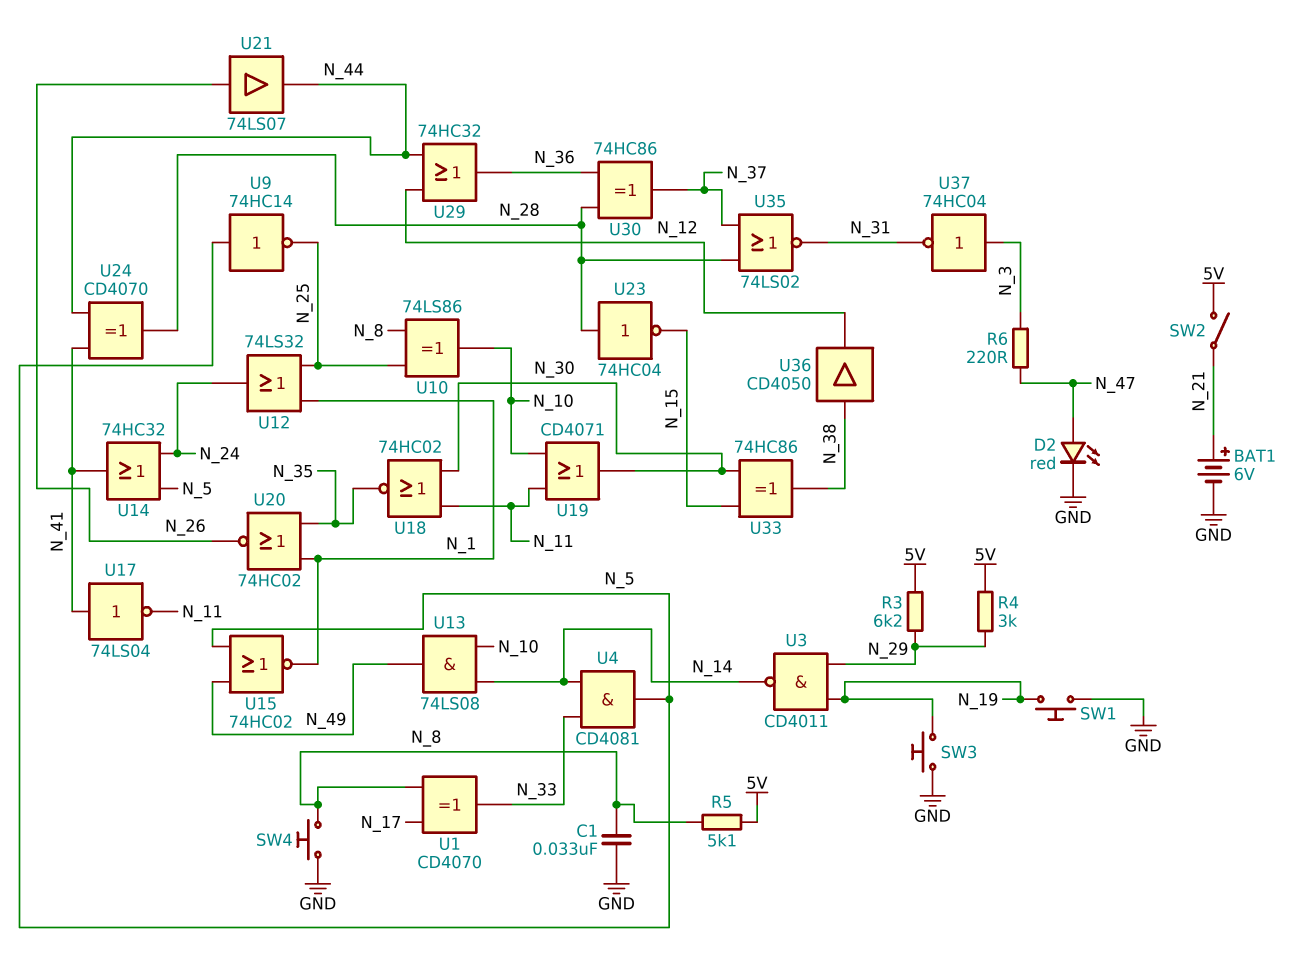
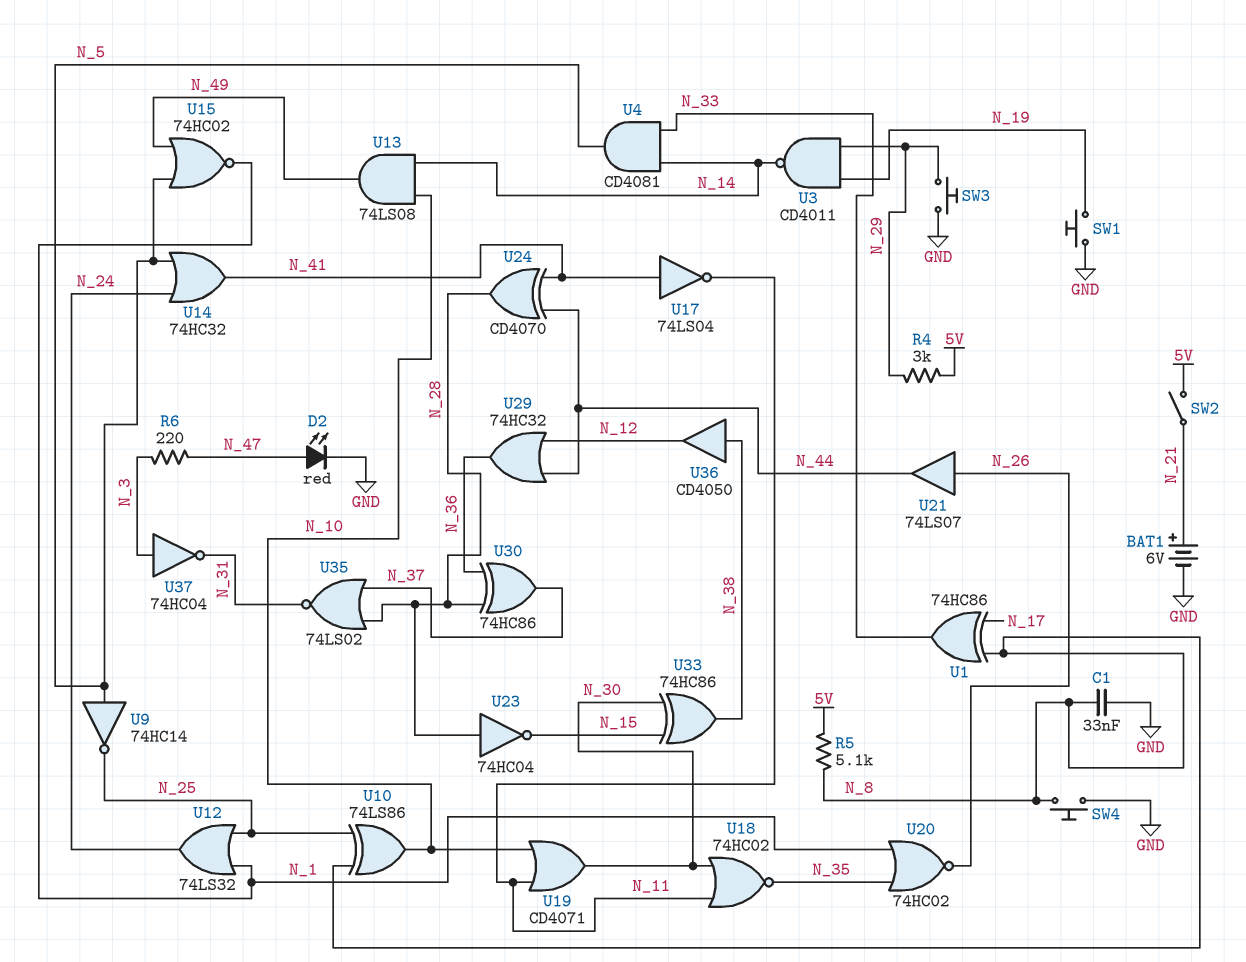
R3: 6.2k (5V, N_29) -> none
SW3: button (GND, N_19) -> button (GND, N_29)
U1: XOR CD4070 (in N_8, in N_17, out N_33) -> XOR 74HC86 (in N_8, in N_17, out N_33)

